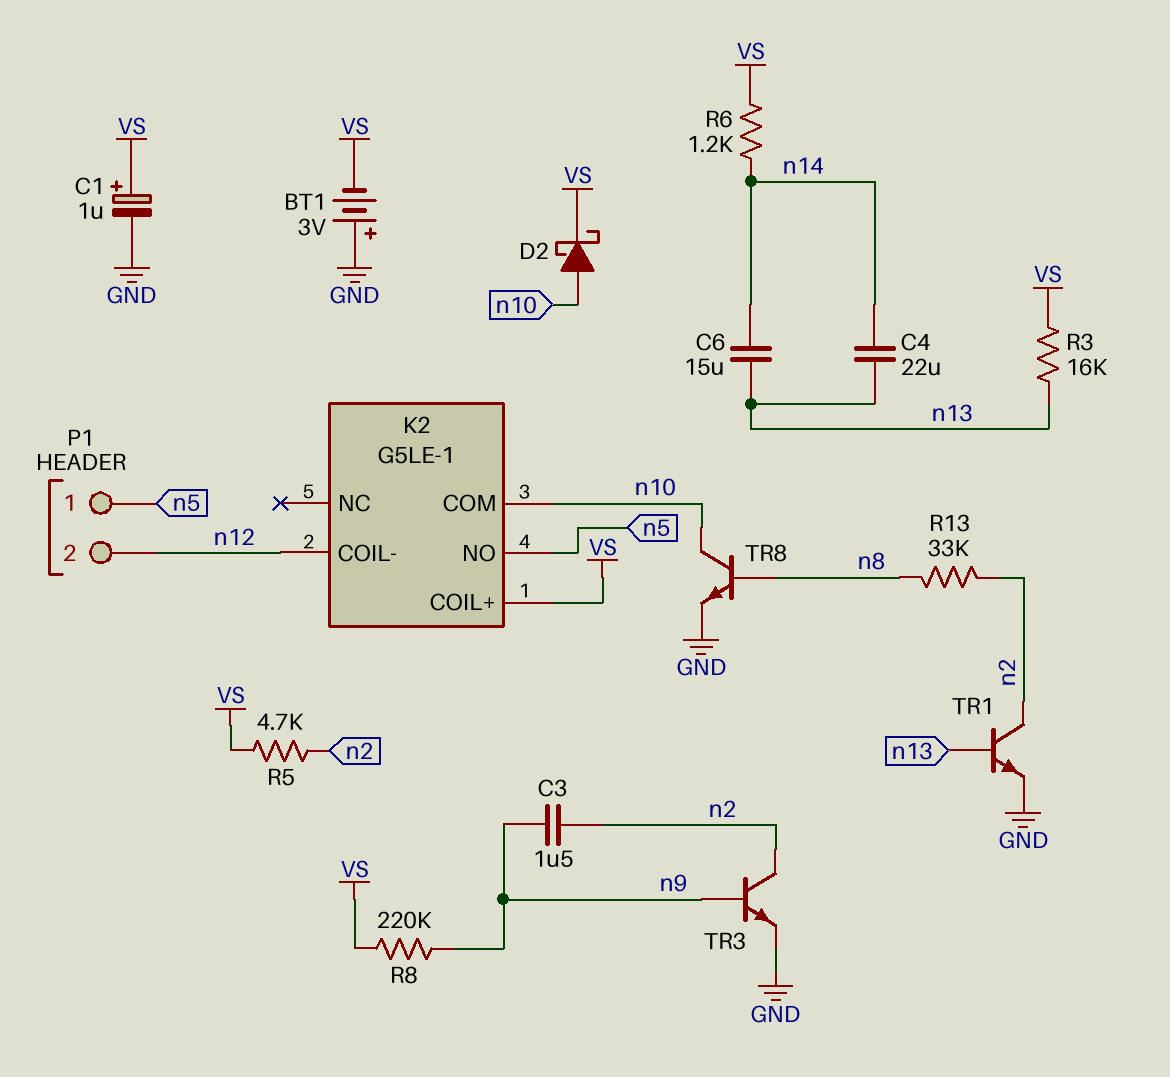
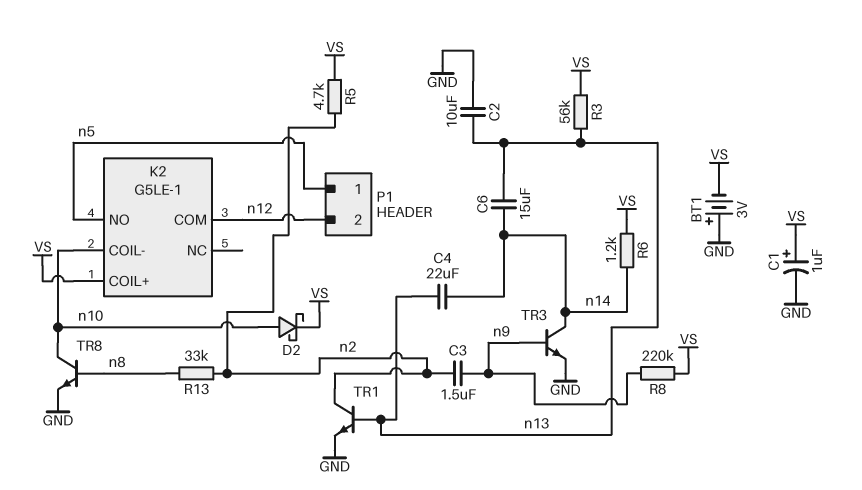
C2: none -> 10uF (GND, n13)
K2 pin COIL-: n12 -> n10
K2 pin COM: n10 -> n12
R3: 16k (VS, n13) -> 56k (VS, n13)
TR3: NPN (B n9, C n2, E GND) -> NPN (B n9, C n14, E GND)

